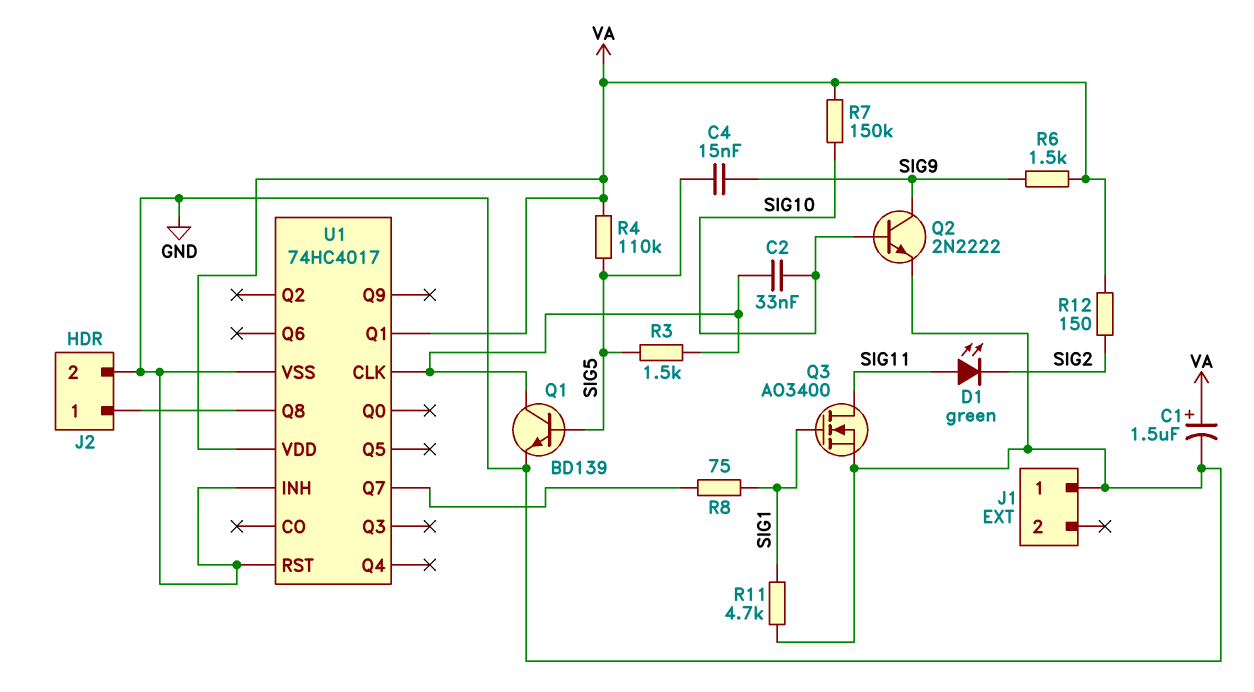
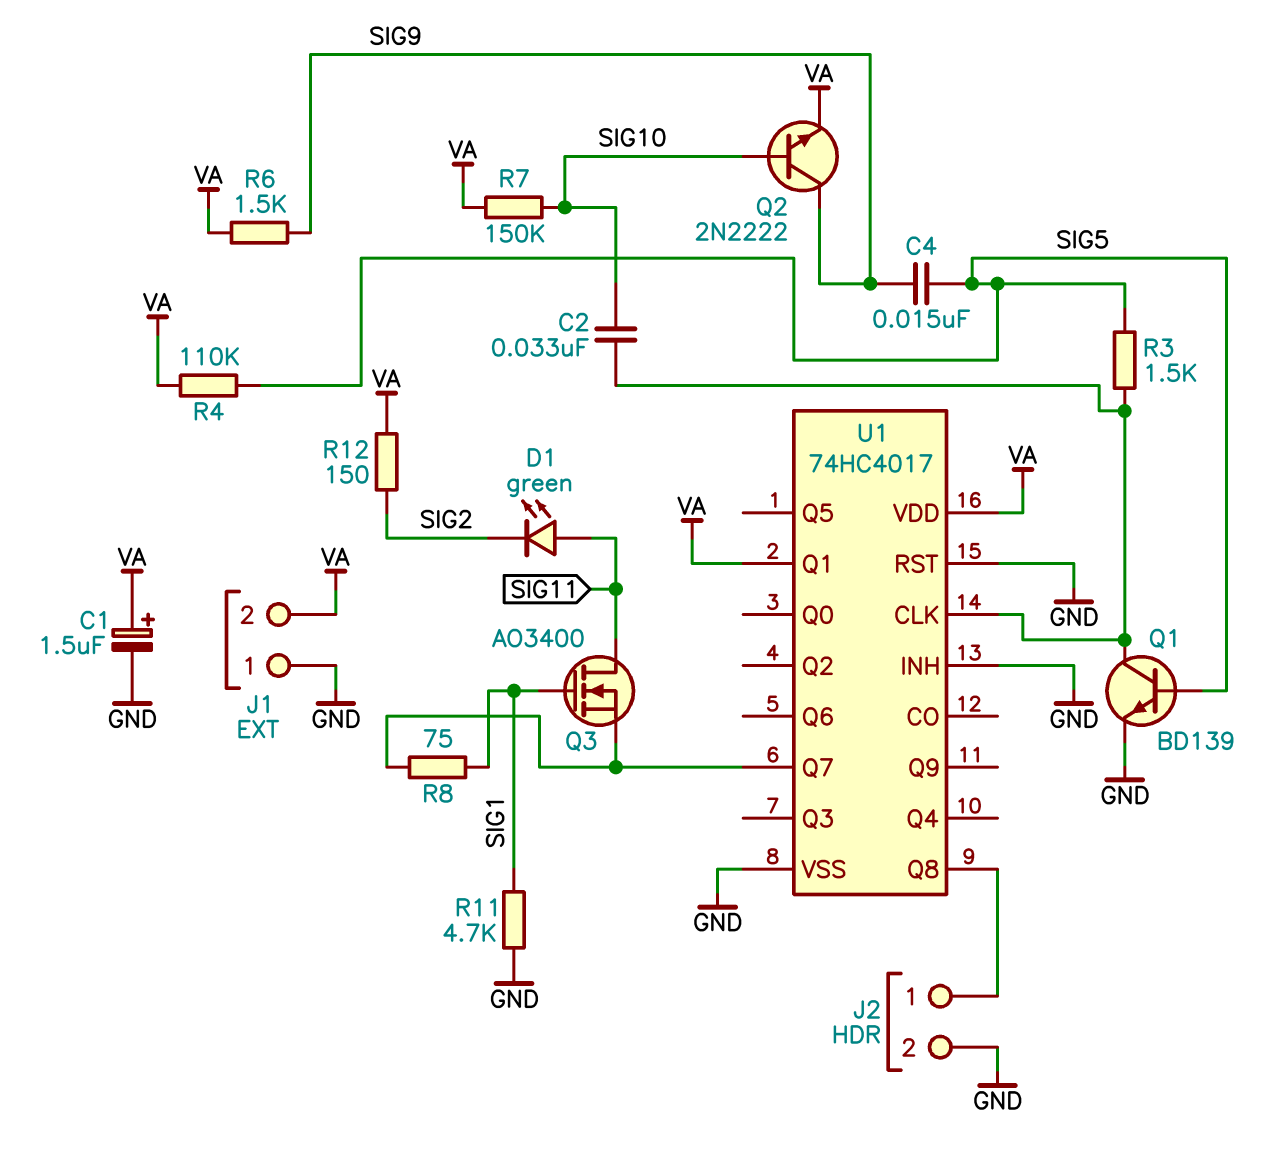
J1 pin 2: none -> VA
Q2: NPN 2N2222 (B SIG10, C SIG9, E GND) -> NPN 2N2222 (B SIG10, C SIG9, E VA)
Q3: NMOS AO3400 (G SIG1, D SIG11, S GND) -> NMOS AO3400 (G SIG1, D SIG11, S U1/Q7)

